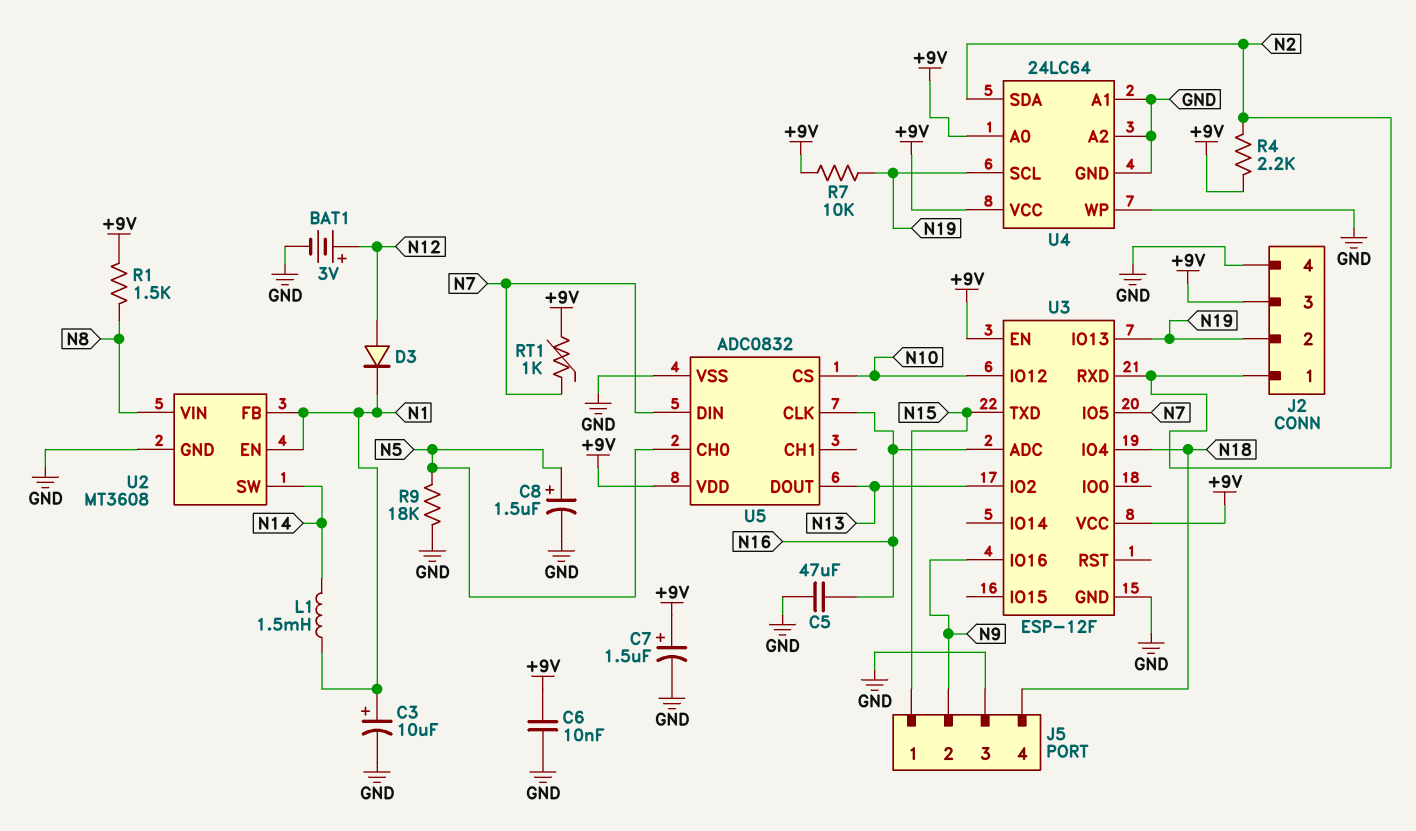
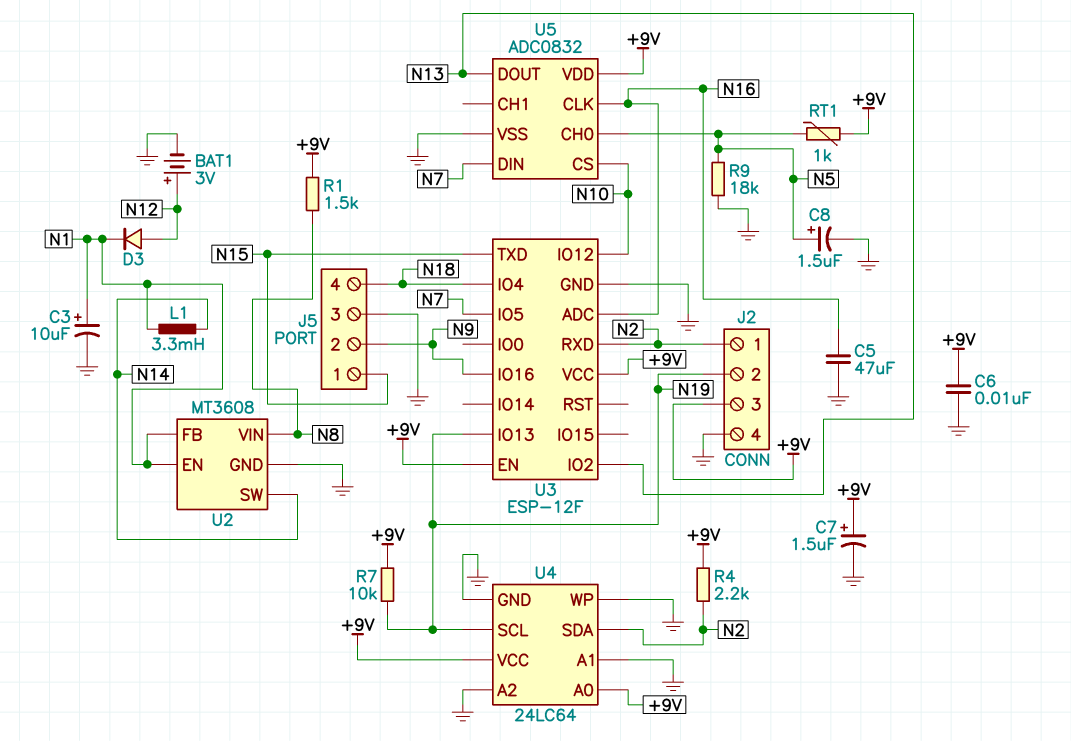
L1: 1.5mH (N1, N14) -> 3.3mH (N1, N14)
RT1: 1k (+9V, N7) -> 1k (+9V, N5)

